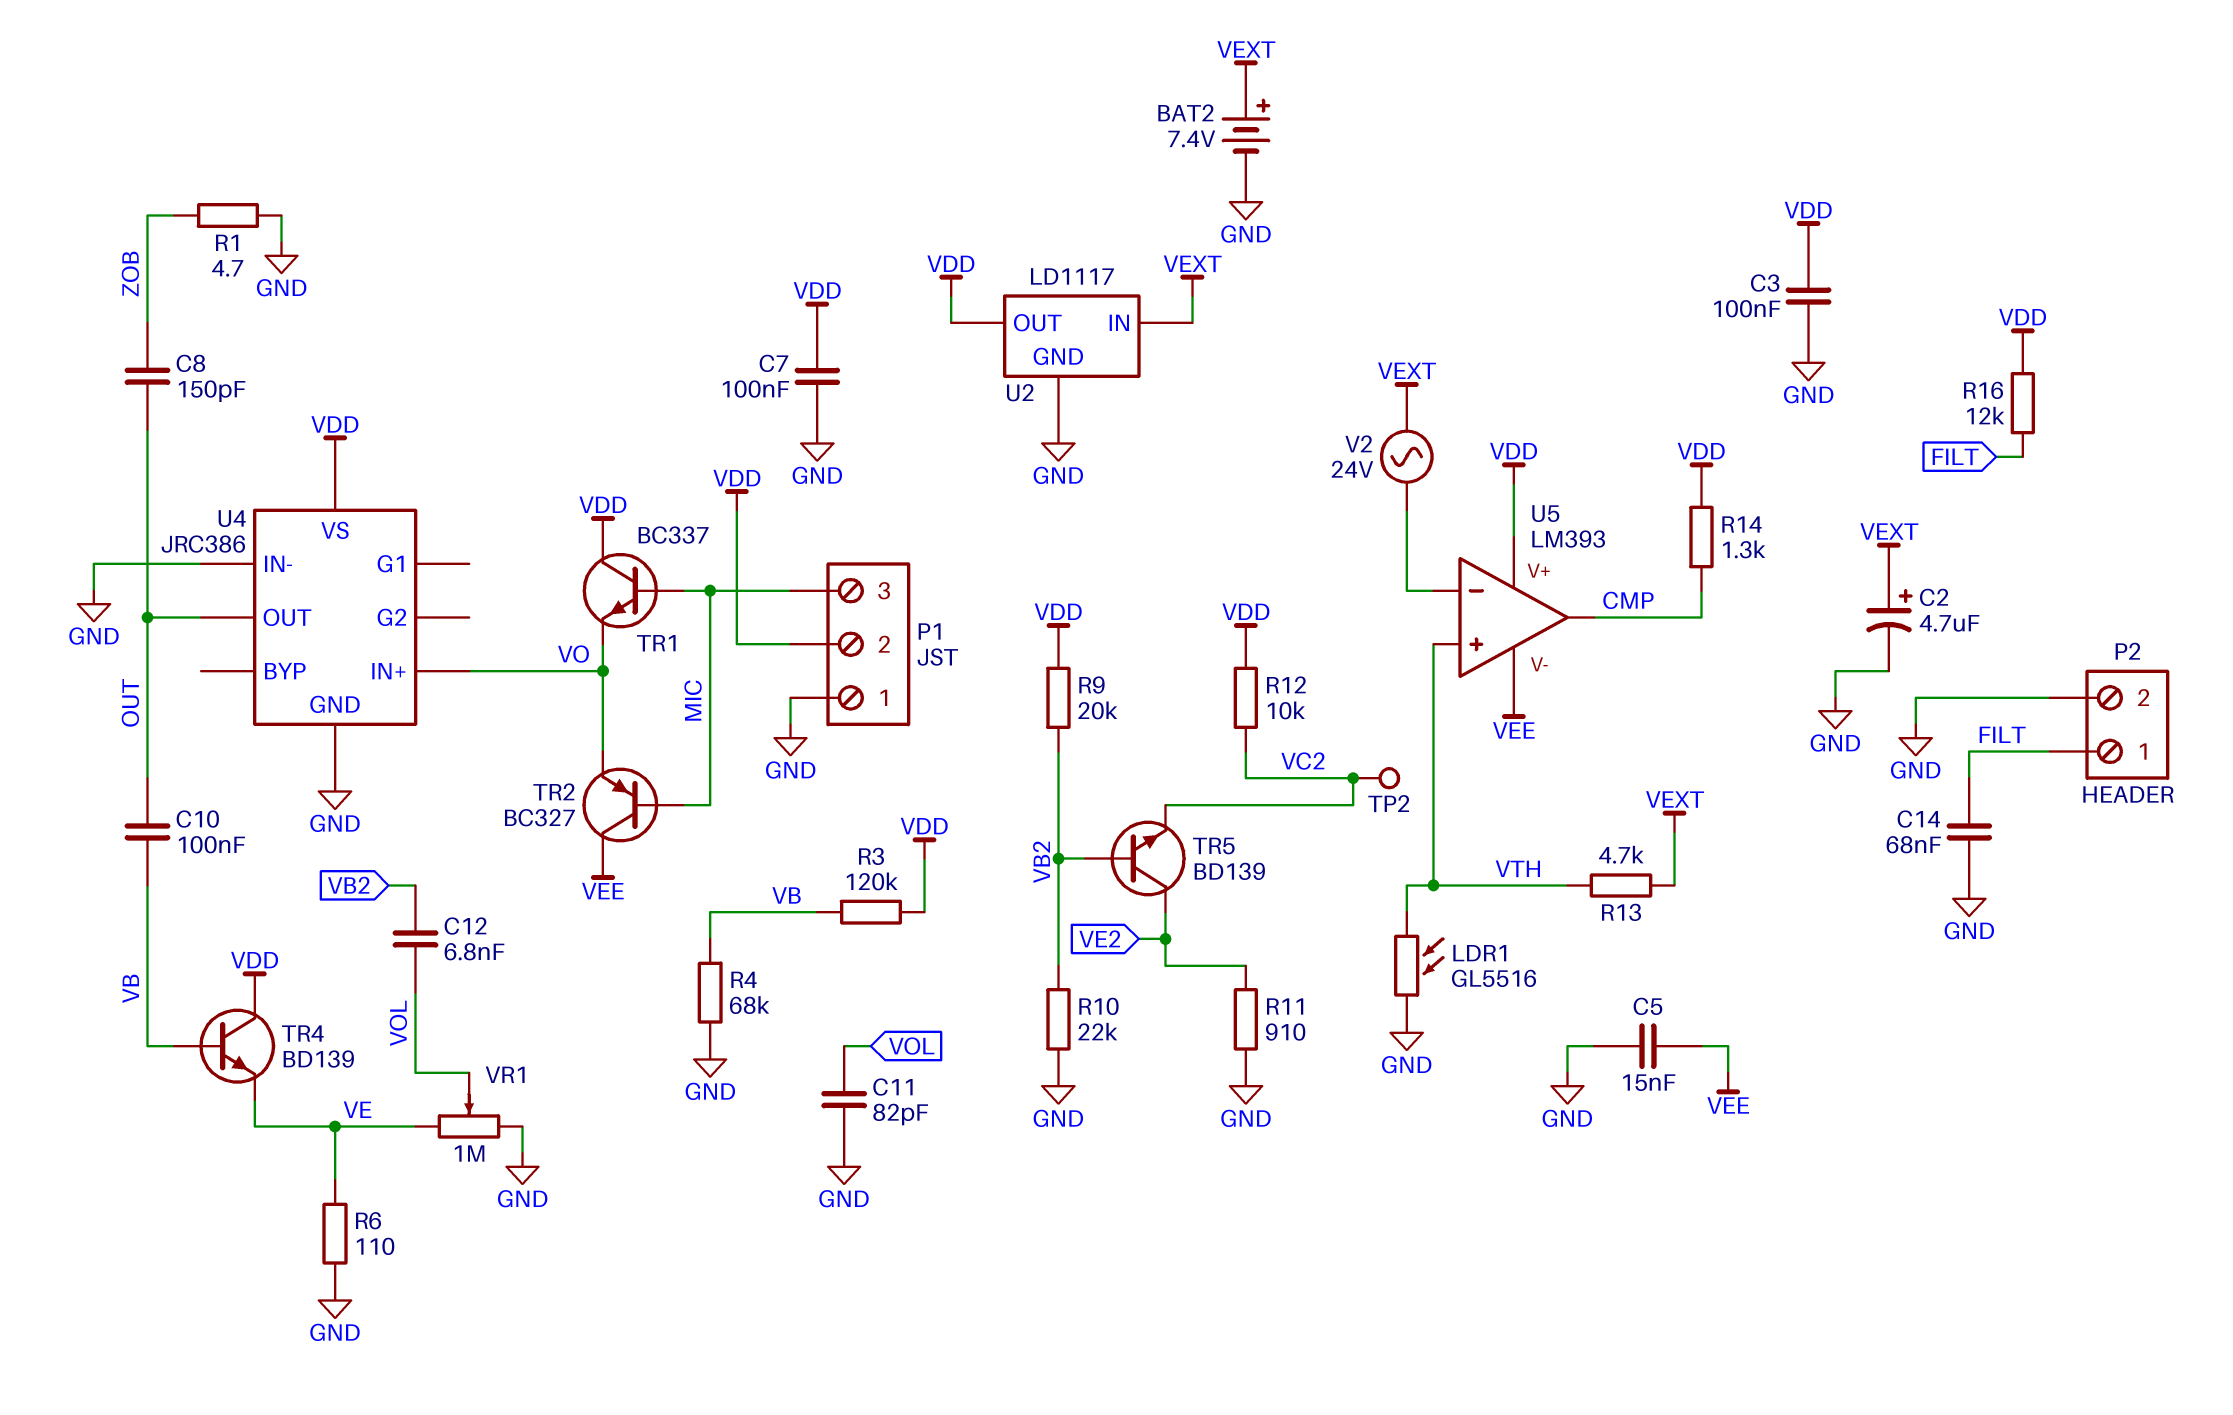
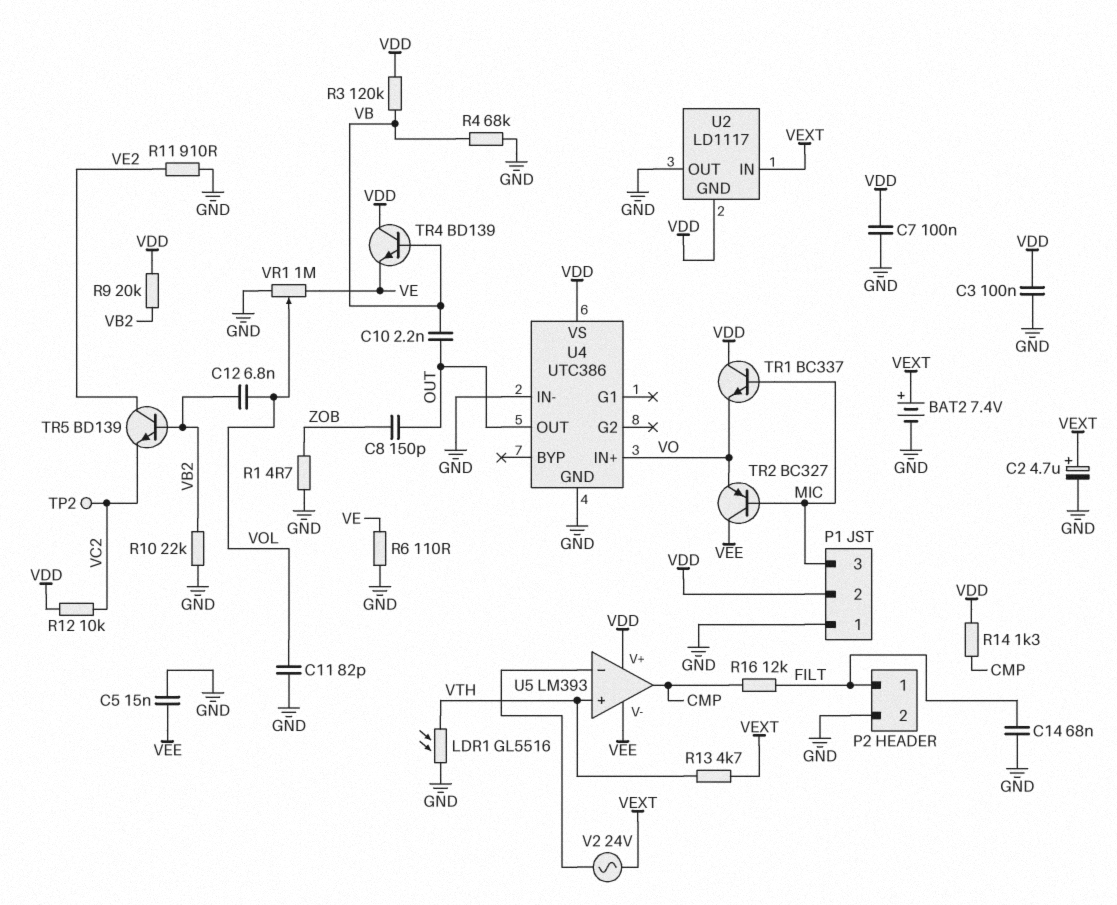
C10: 100nF (OUT, VB) -> 2.2nF (OUT, VB)
R16: 12k (FILT, VDD) -> 12k (CMP, FILT)
U2 pin GND: GND -> VDD
U2 pin OUT: VDD -> GND
U4: JRC386 -> UTC386

